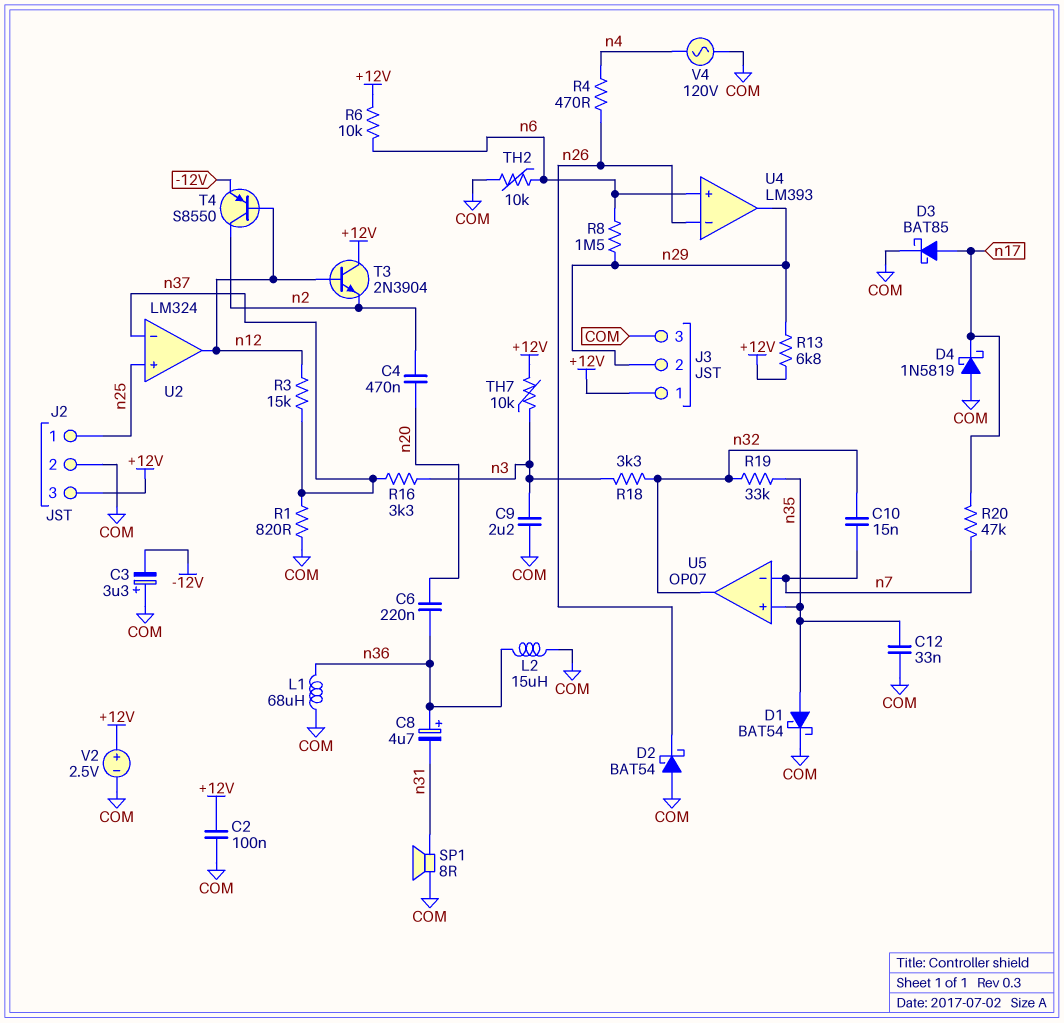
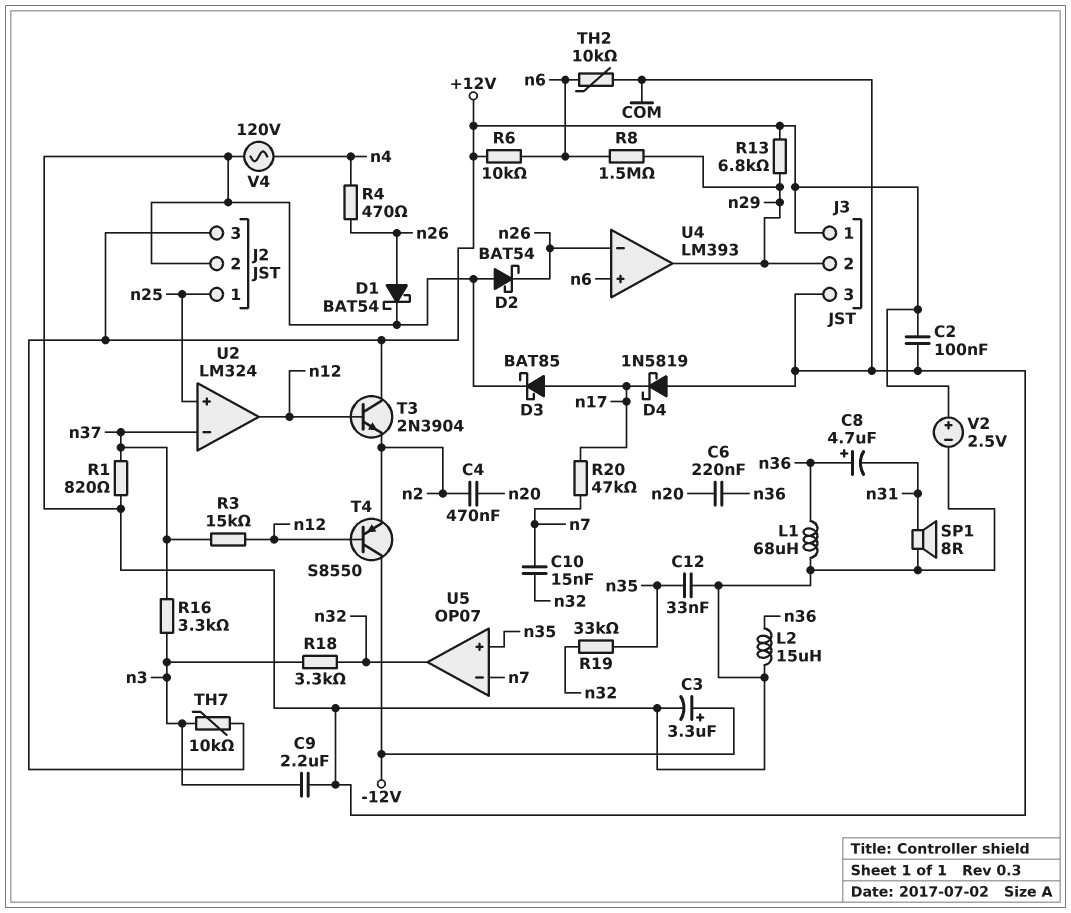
C3: 3.3uF (plus COM, minus -12V) -> 3.3uF (plus -12V, minus COM)
D1: schottky BAT54 (A n35, K COM) -> schottky BAT54 (A n26, K COM)
T4: PNP S8550 (B n12, C n2, E -12V) -> PNP S8550 (B n12, C -12V, E n2)

